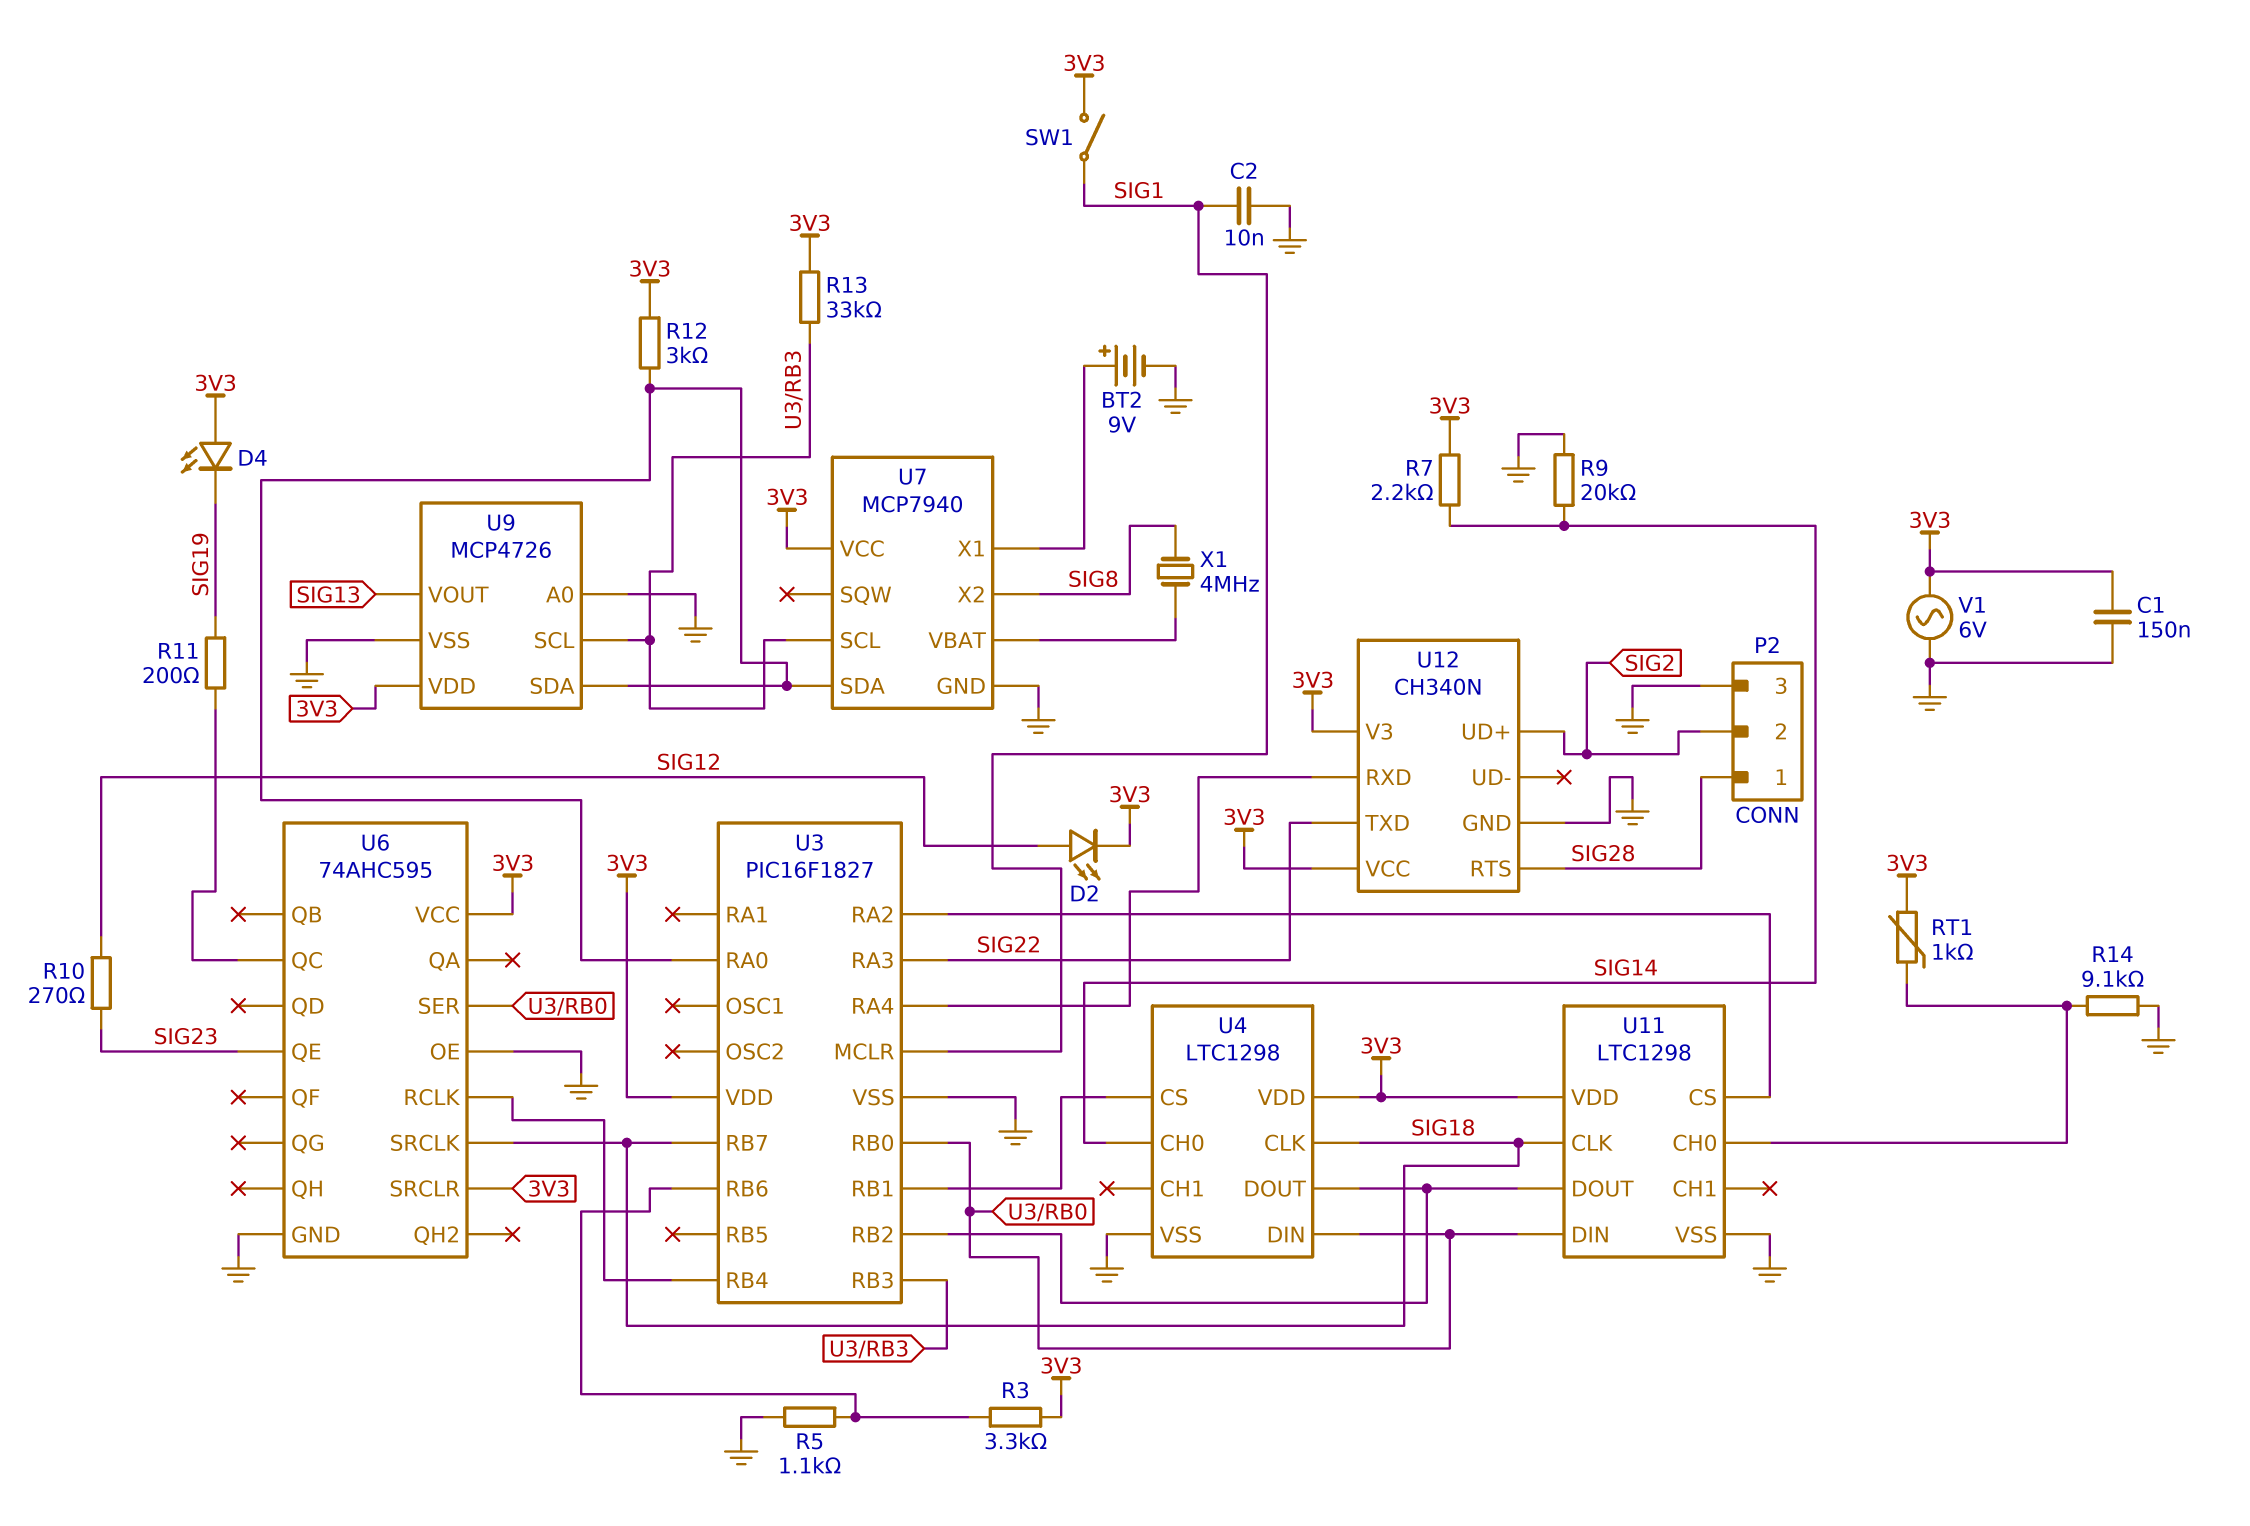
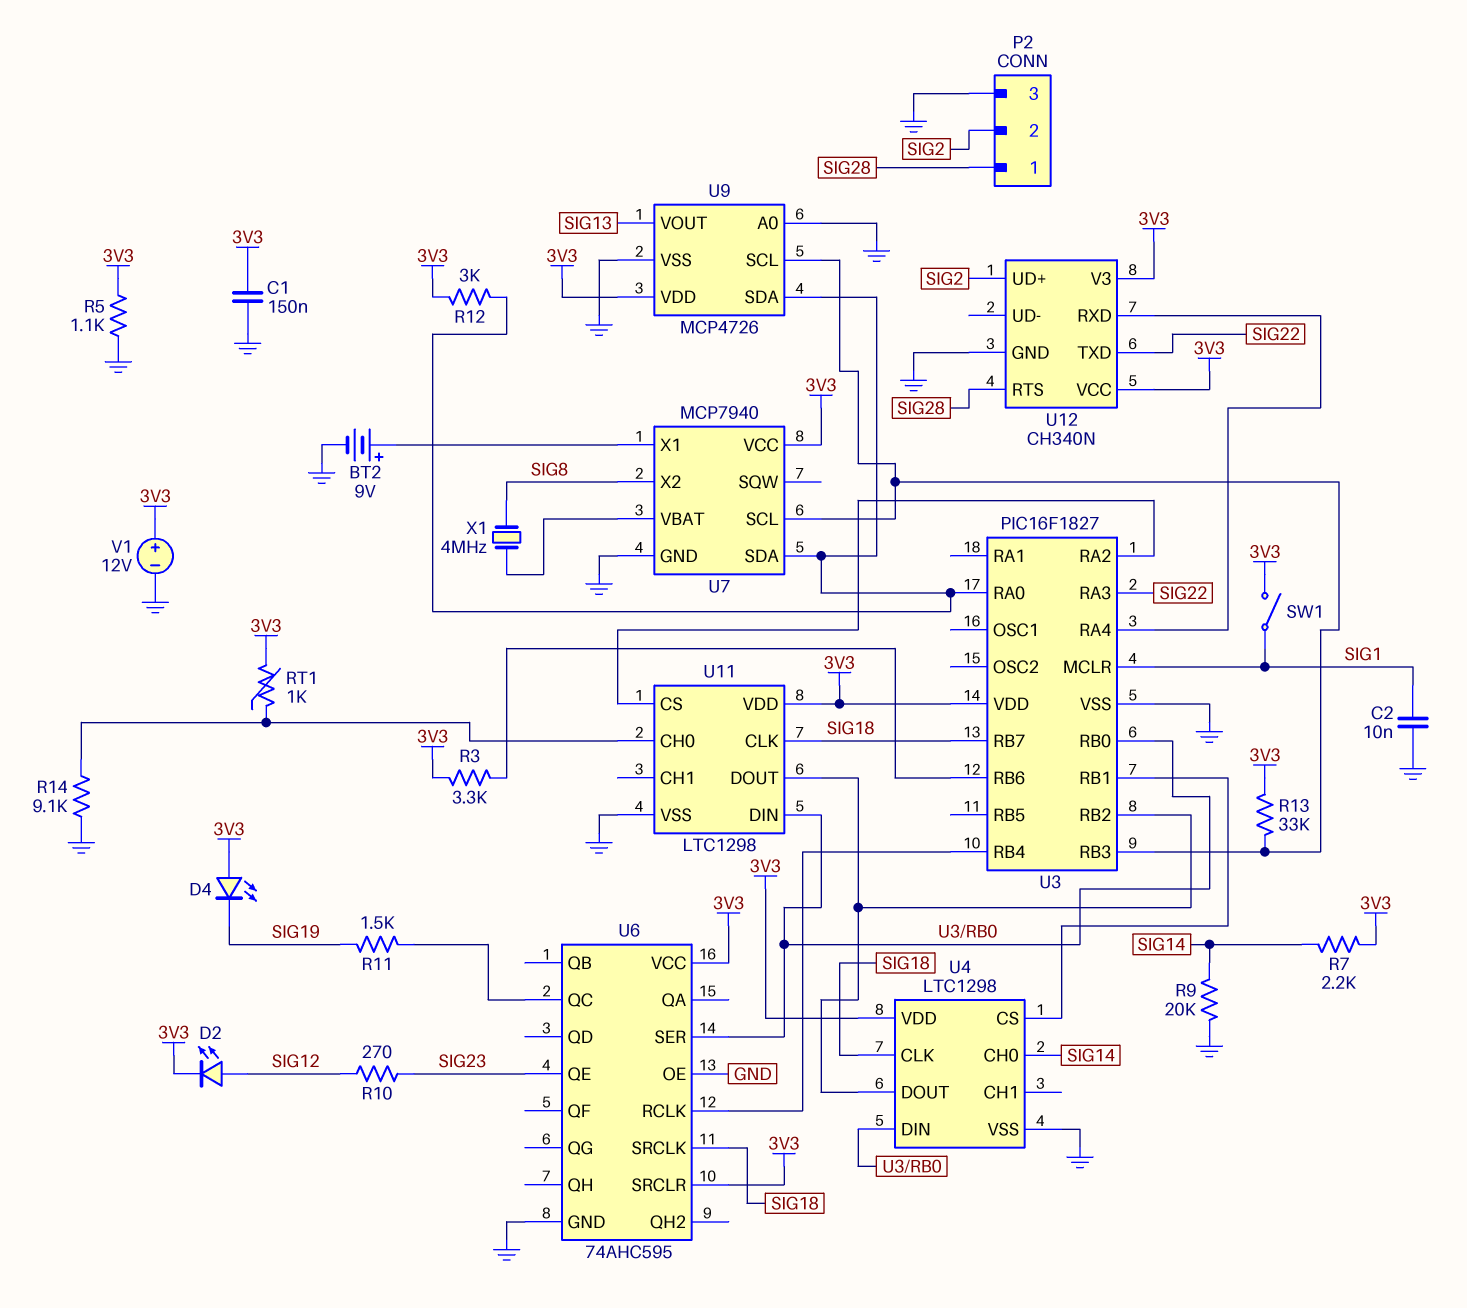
R5: 1.1k (GND, U3/RB6) -> 1.1k (3V3, GND)
R11: 200 (SIG19, U6/QC) -> 1.5k (SIG19, U6/QC)
V1: AC 6V (3V3, GND) -> 12V (plus 3V3, minus GND)

